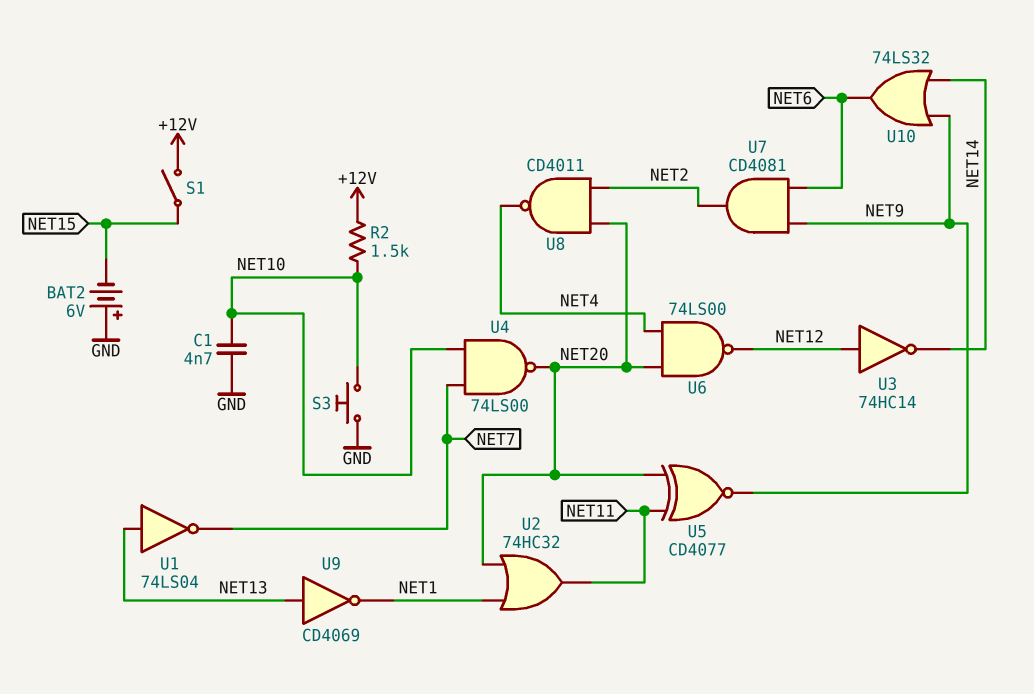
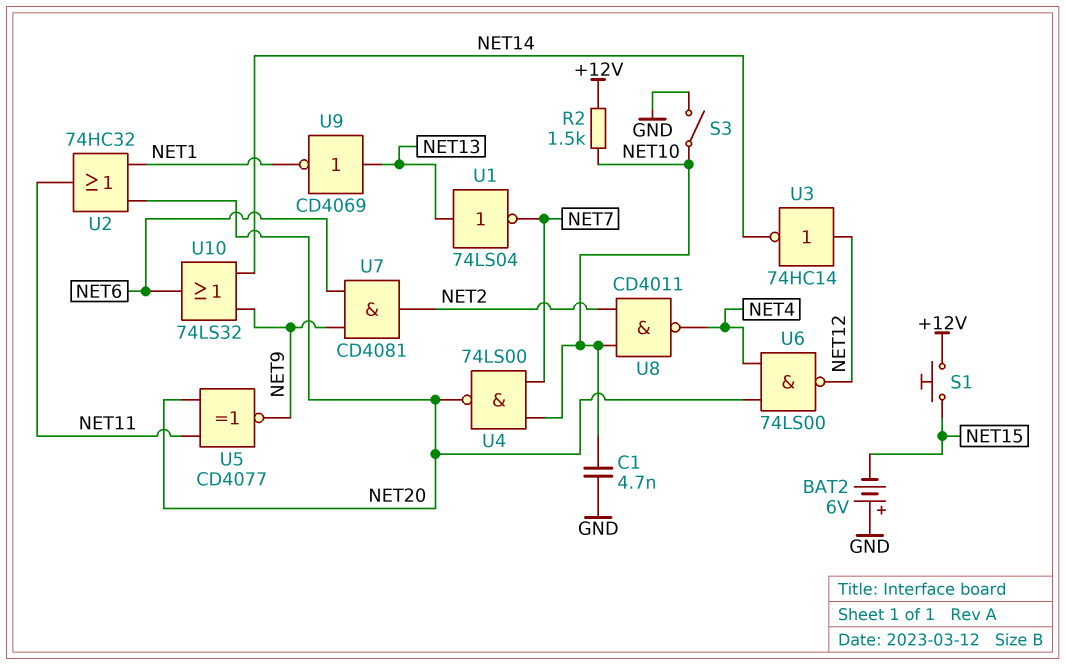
S1: switch (+12V, NET15) -> button (+12V, NET15)
S3: button (GND, NET10) -> switch (GND, NET10)
U8: NAND CD4011 (in NET2, in NET20, out NET4) -> NAND CD4011 (in NET2, in NET10, out NET4)

